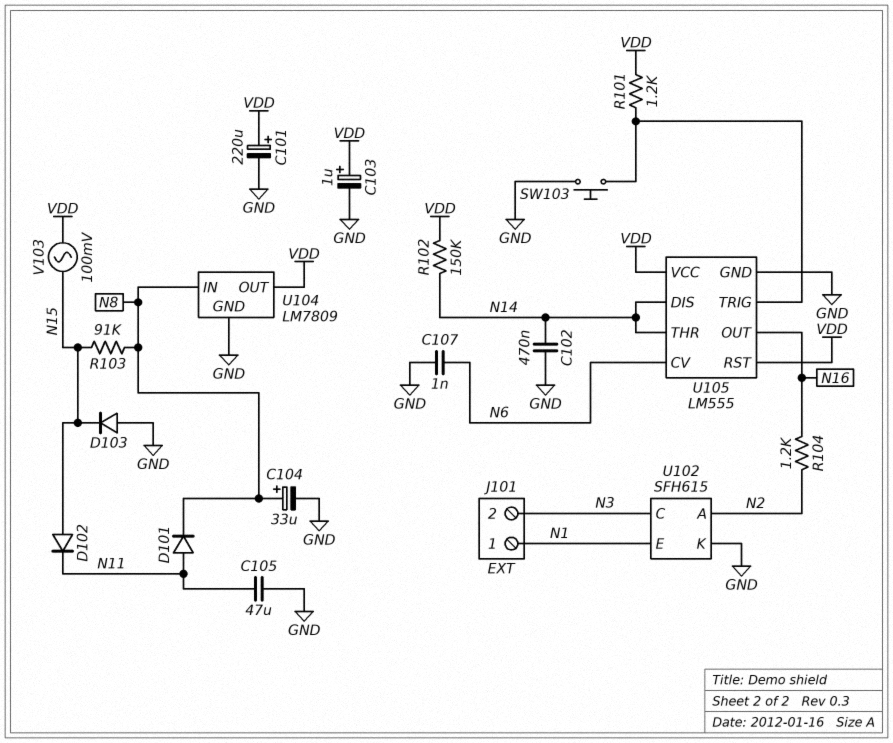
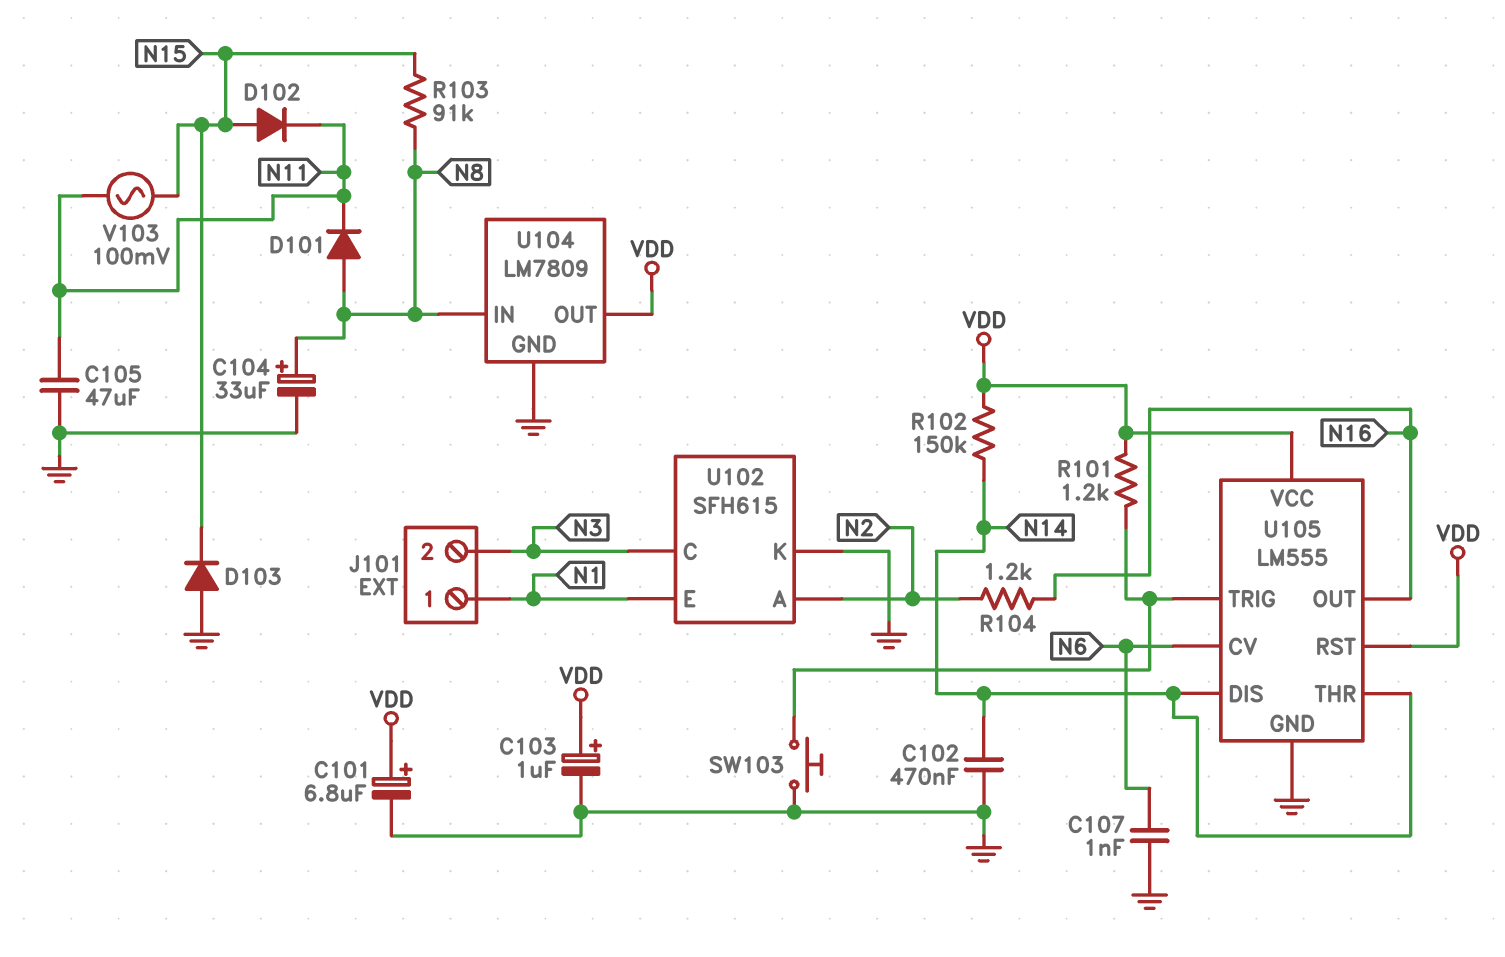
C101: 220uF (plus VDD, minus GND) -> 6.8uF (plus VDD, minus GND)
D101: diode (A N11, K N8) -> diode (A N8, K N11)
V103: AC 100mV (N15, VDD) -> AC 100mV (N11, N15)

